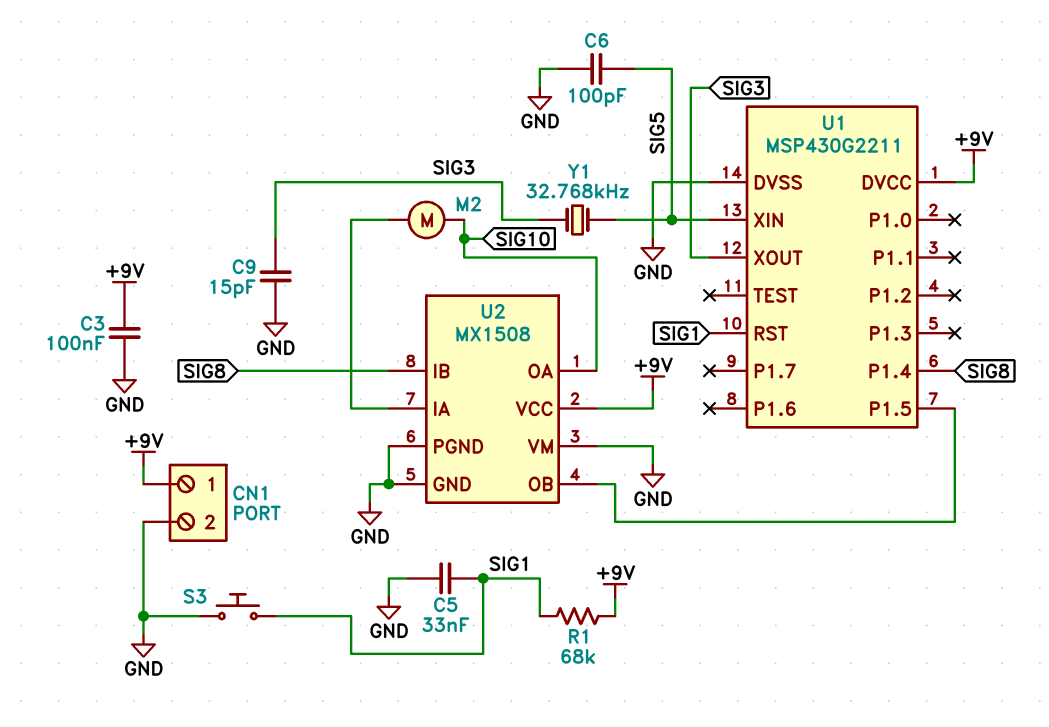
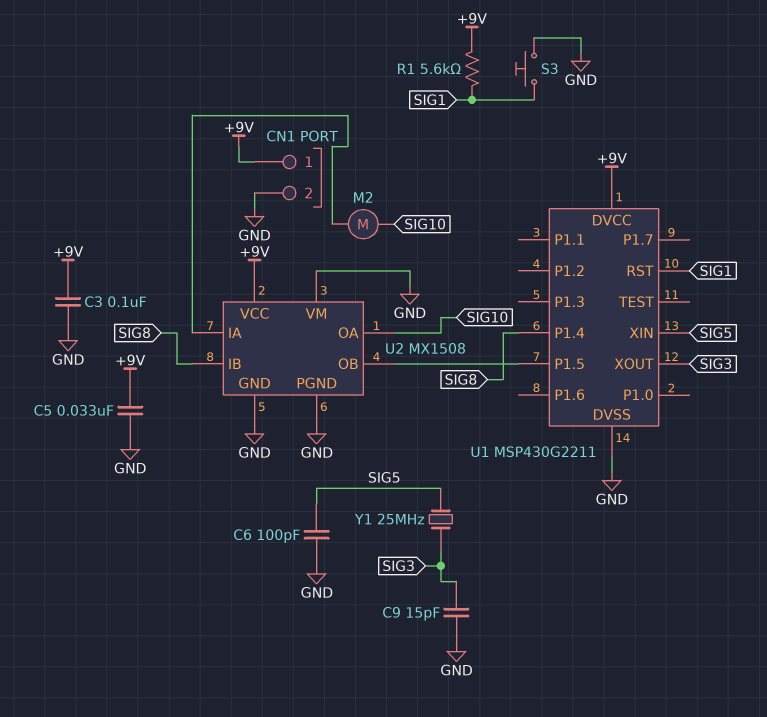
C5: 33nF (GND, SIG1) -> 33nF (+9V, GND)
R1: 68k (+9V, SIG1) -> 5.6k (+9V, SIG1)
Y1: 32.768kHz (SIG3, SIG5) -> 25MHz (SIG3, SIG5)

